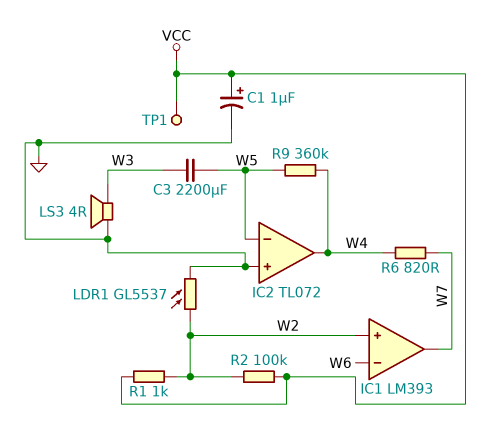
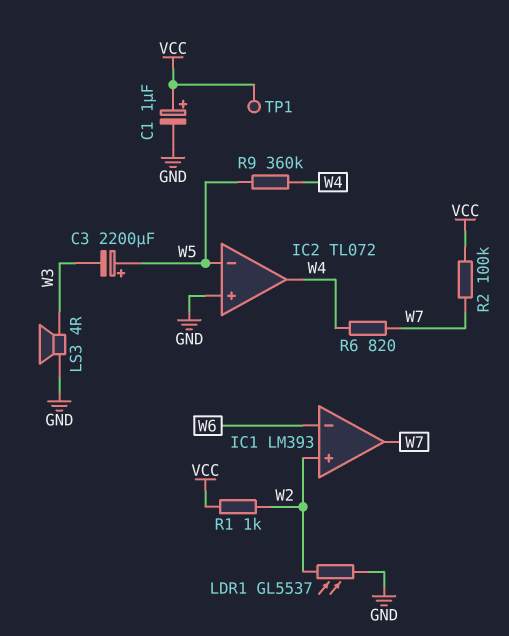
C3: 2200uF (W3, W5) -> 2200uF (plus W5, minus W3)
R2: 100k (VCC, W2) -> 100k (VCC, W7)

